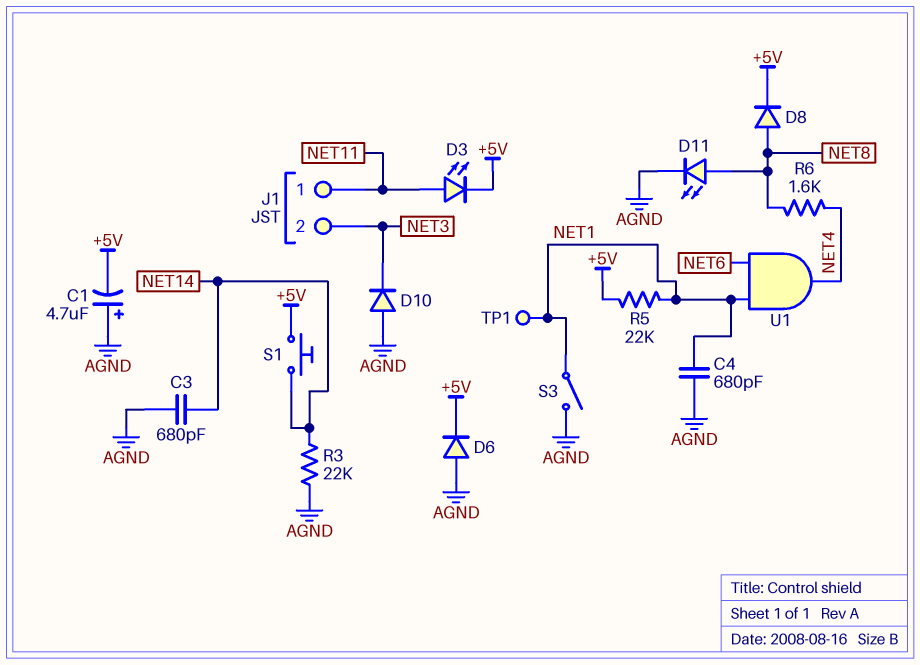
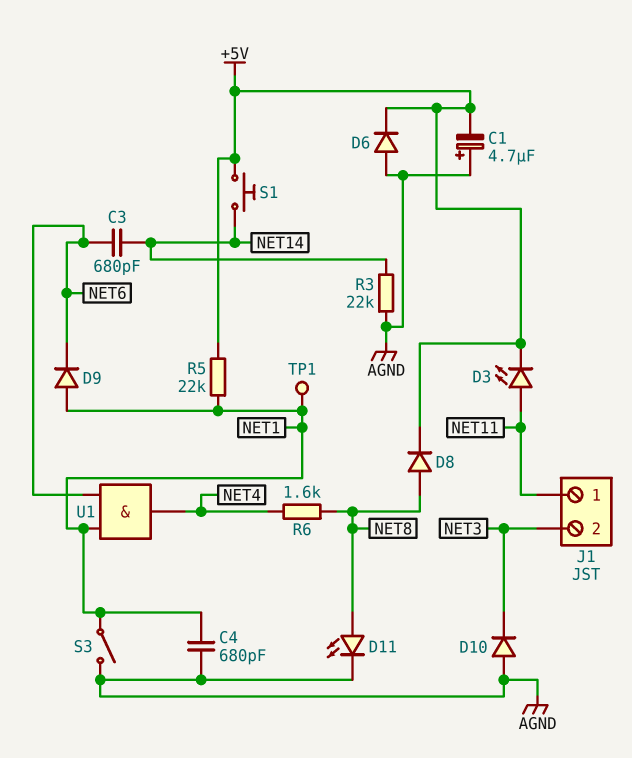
C3: 680pF (AGND, NET14) -> 680pF (NET6, NET14)
D9: none -> diode (A NET1, K NET6)

